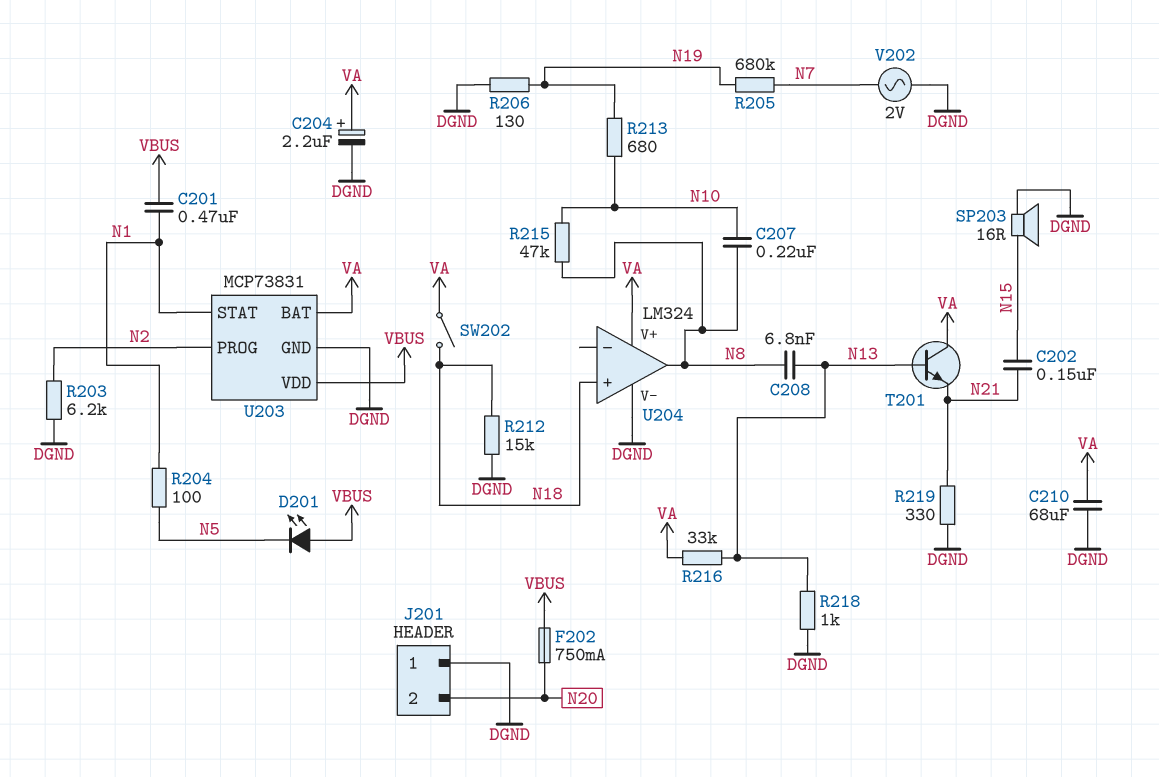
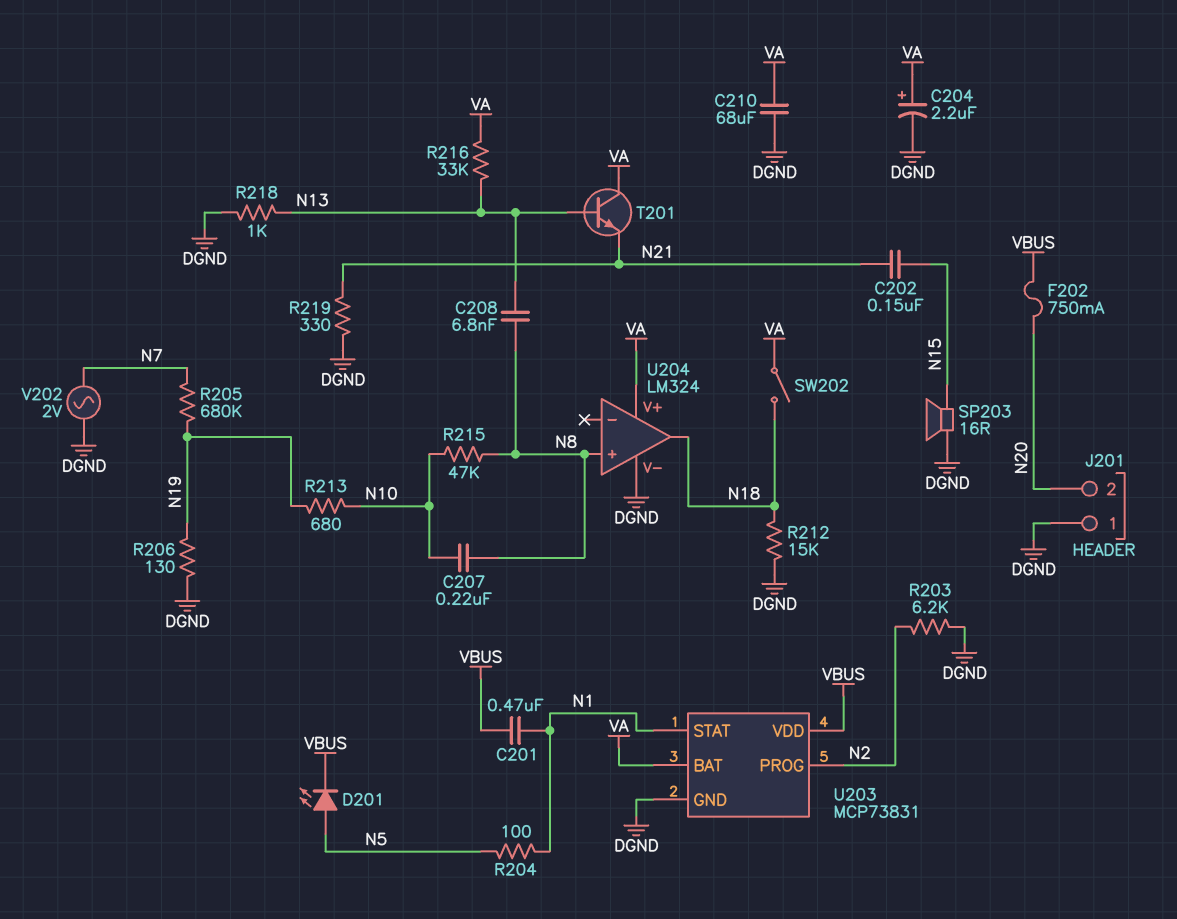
D201: LED (A VBUS, K N5) -> LED (A N5, K VBUS)
U204 pin in+: N18 -> N8
U204 pin out: N8 -> N18

